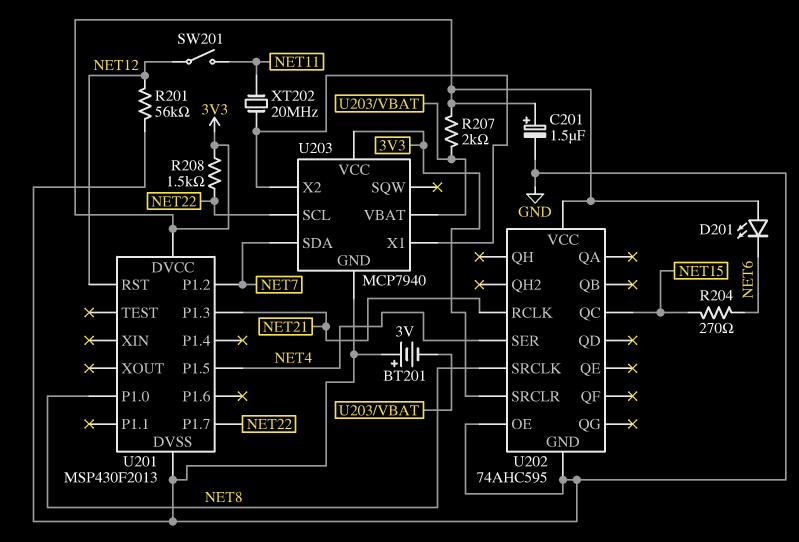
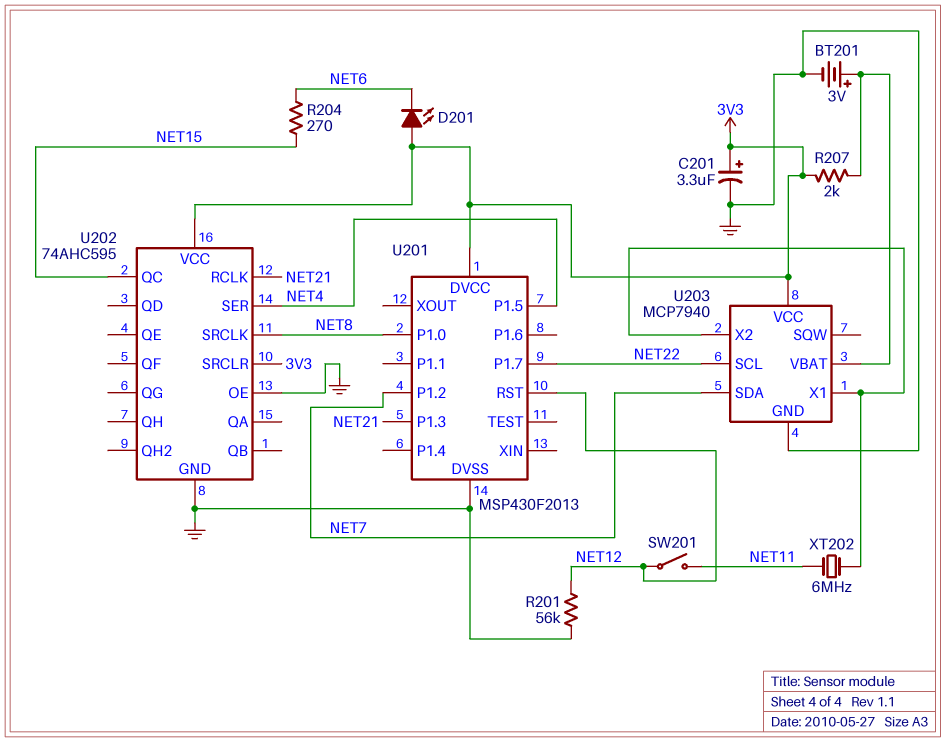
BT201: 3V (plus GND, minus U203/VBAT) -> 3V (plus U203/VBAT, minus GND)
C201: 1.5uF (plus 3V3, minus GND) -> 3.3uF (plus 3V3, minus GND)
R208: 1.5k (3V3, NET22) -> none
XT202: 20MHz (NET11, U203/X1) -> 6MHz (NET11, U203/X1)

